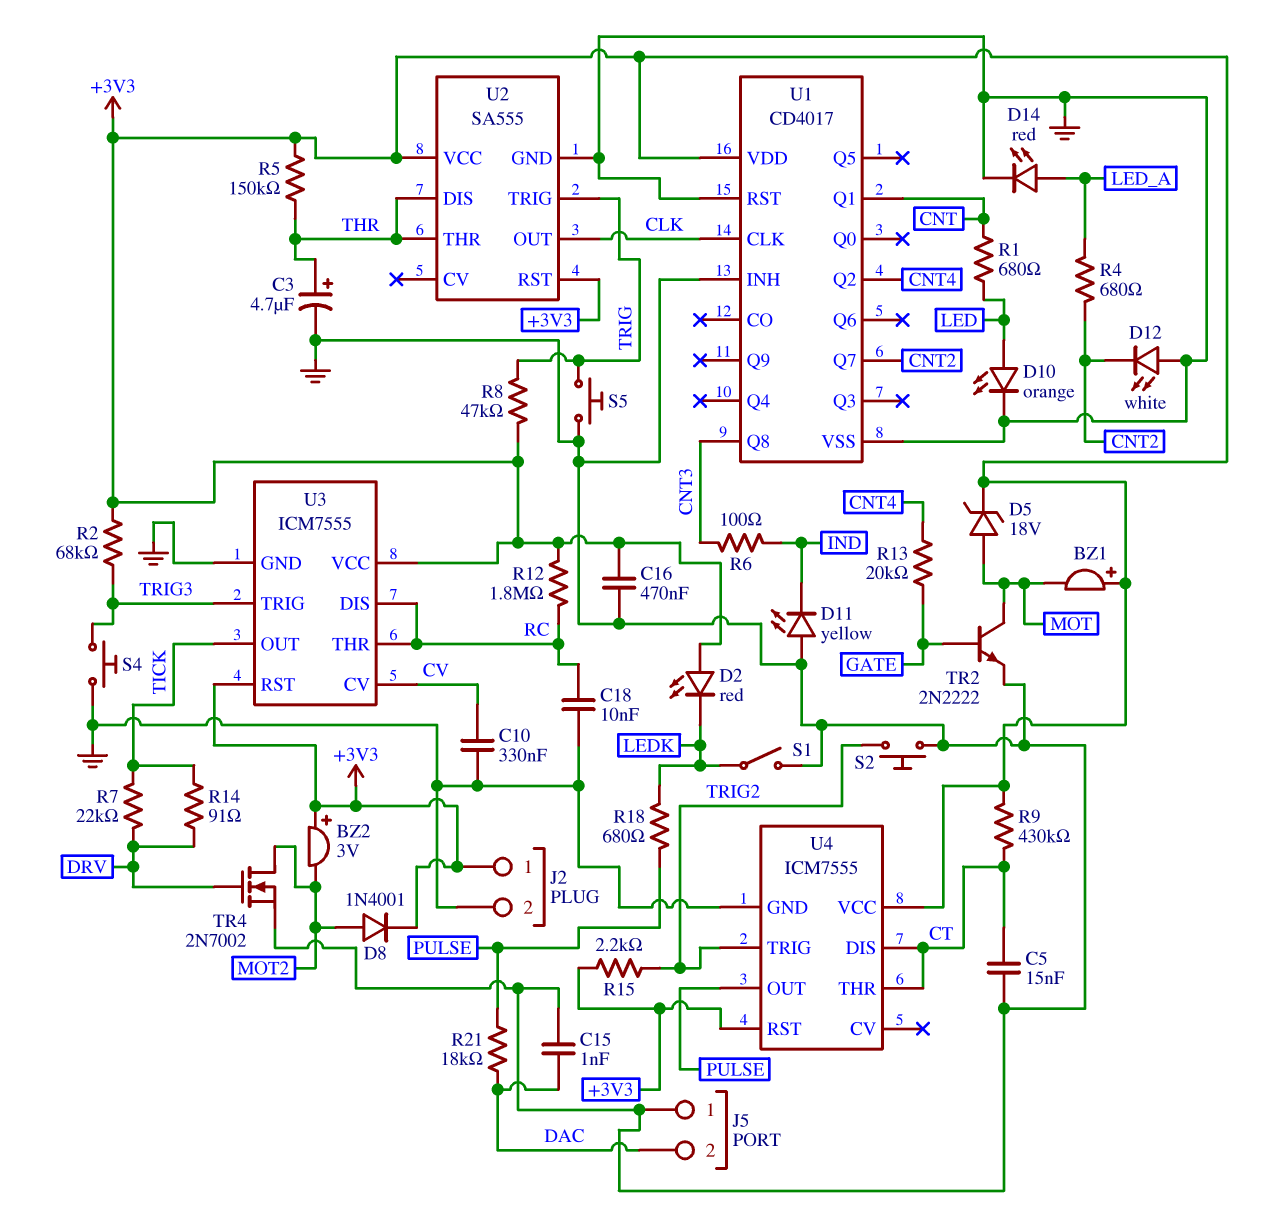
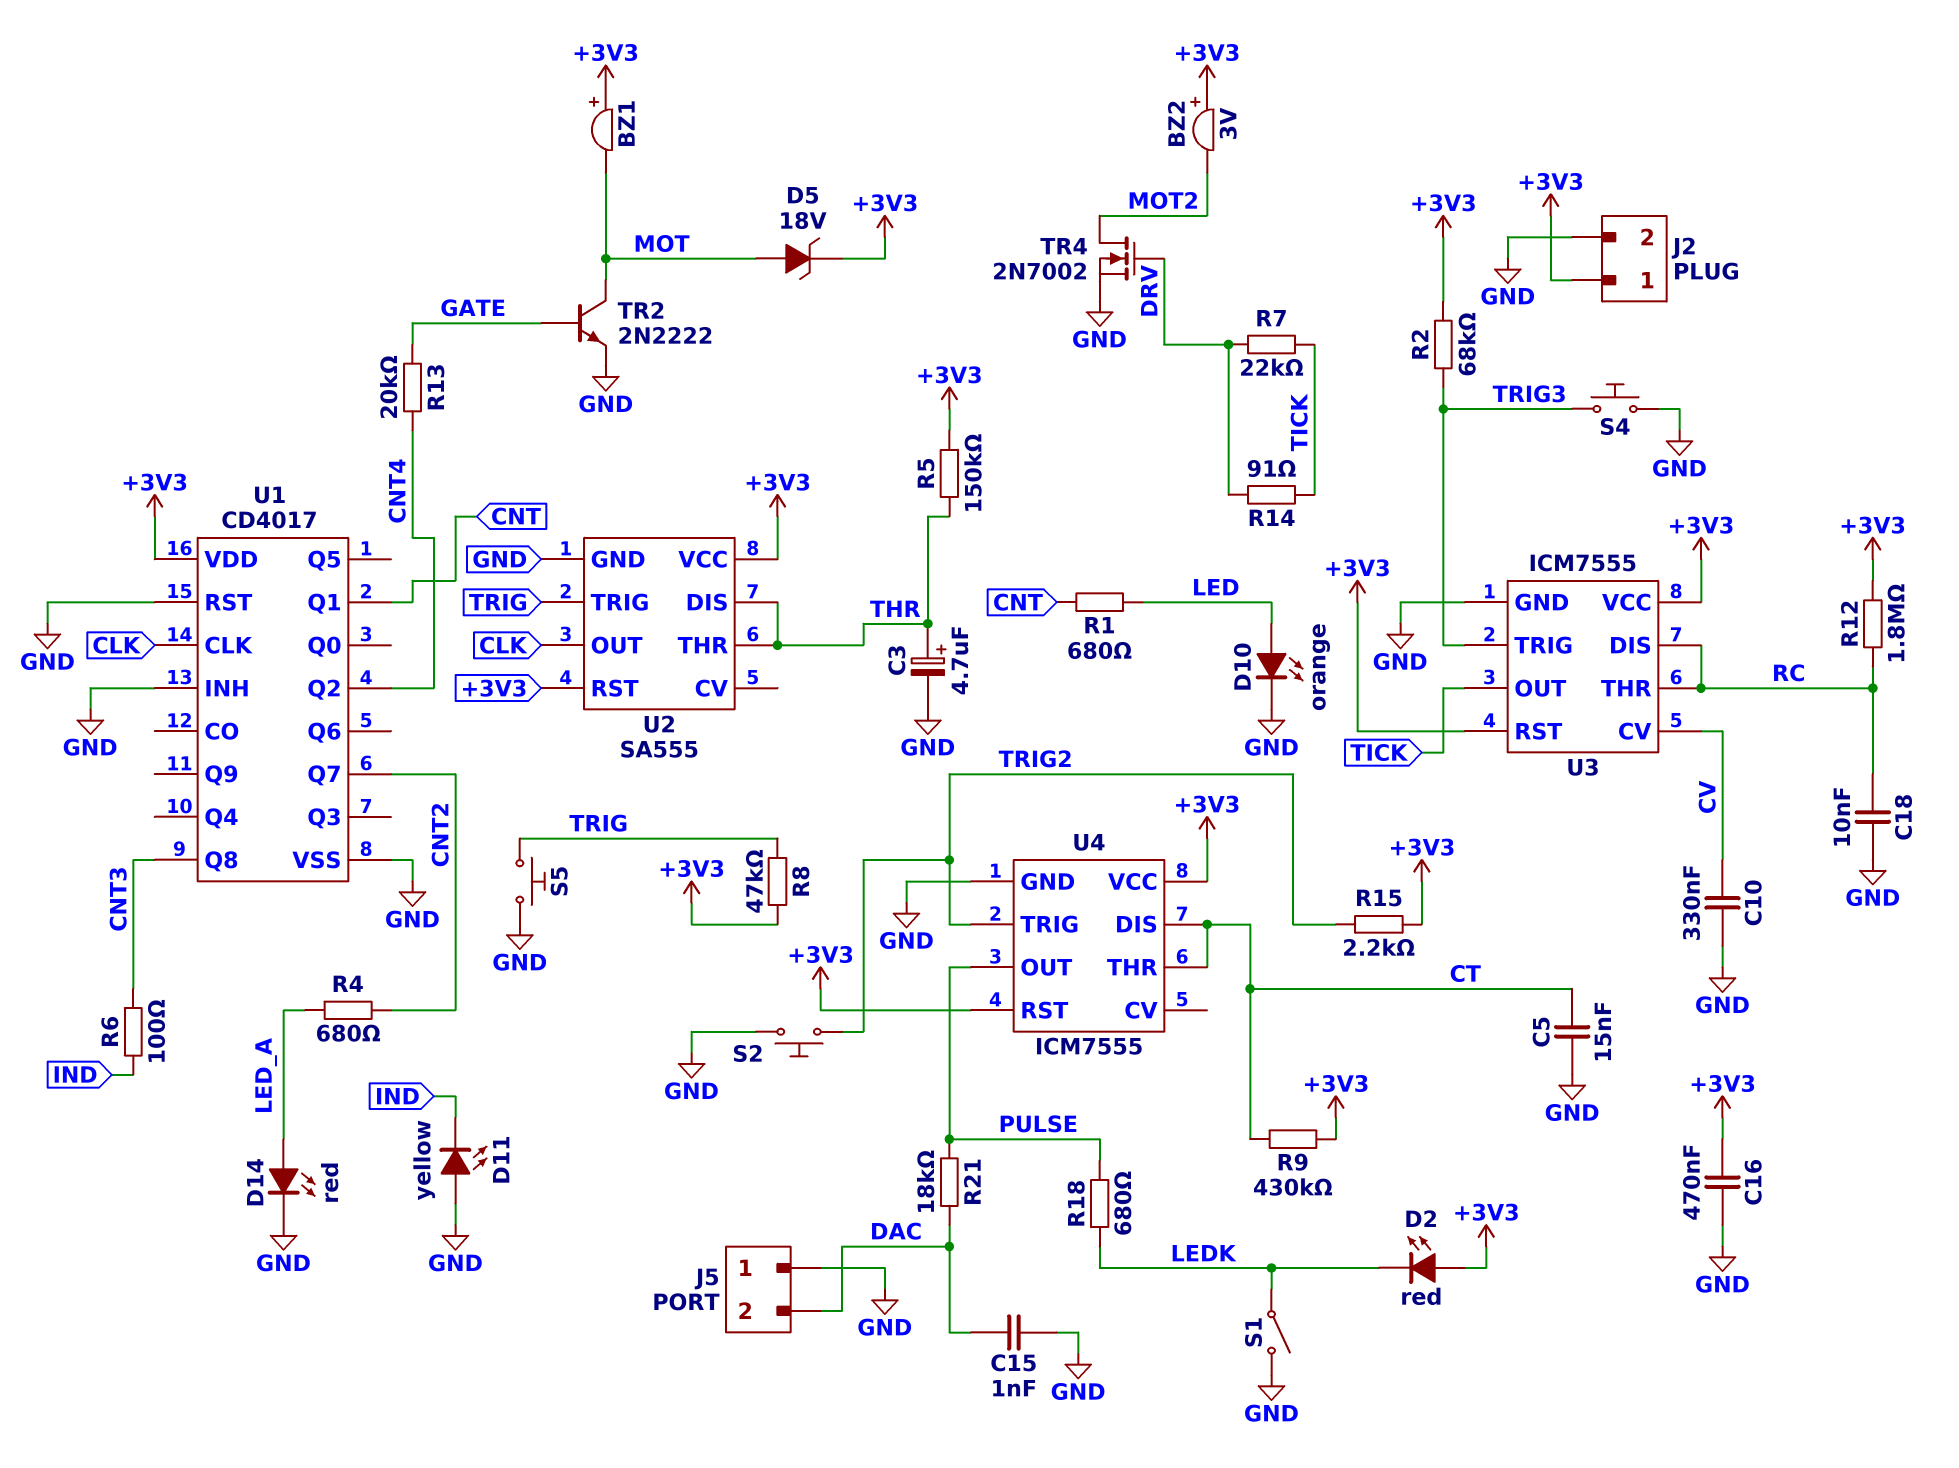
D8: diode 1N4001 (A MOT2, K +3V3) -> none
D12: LED white (A GND, K CNT2) -> none

